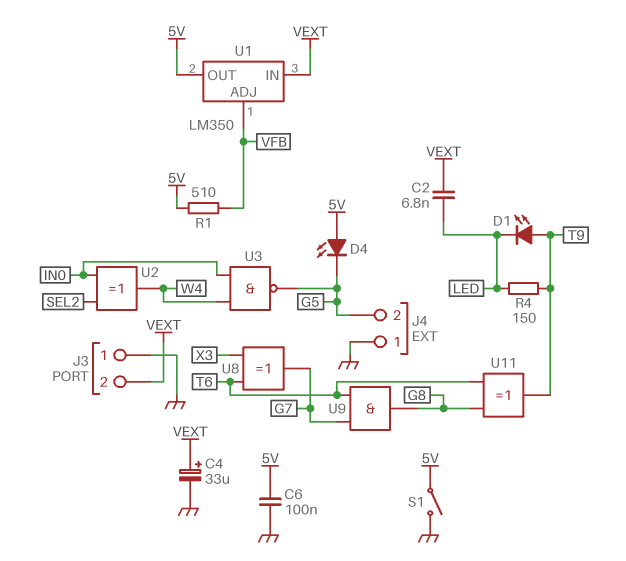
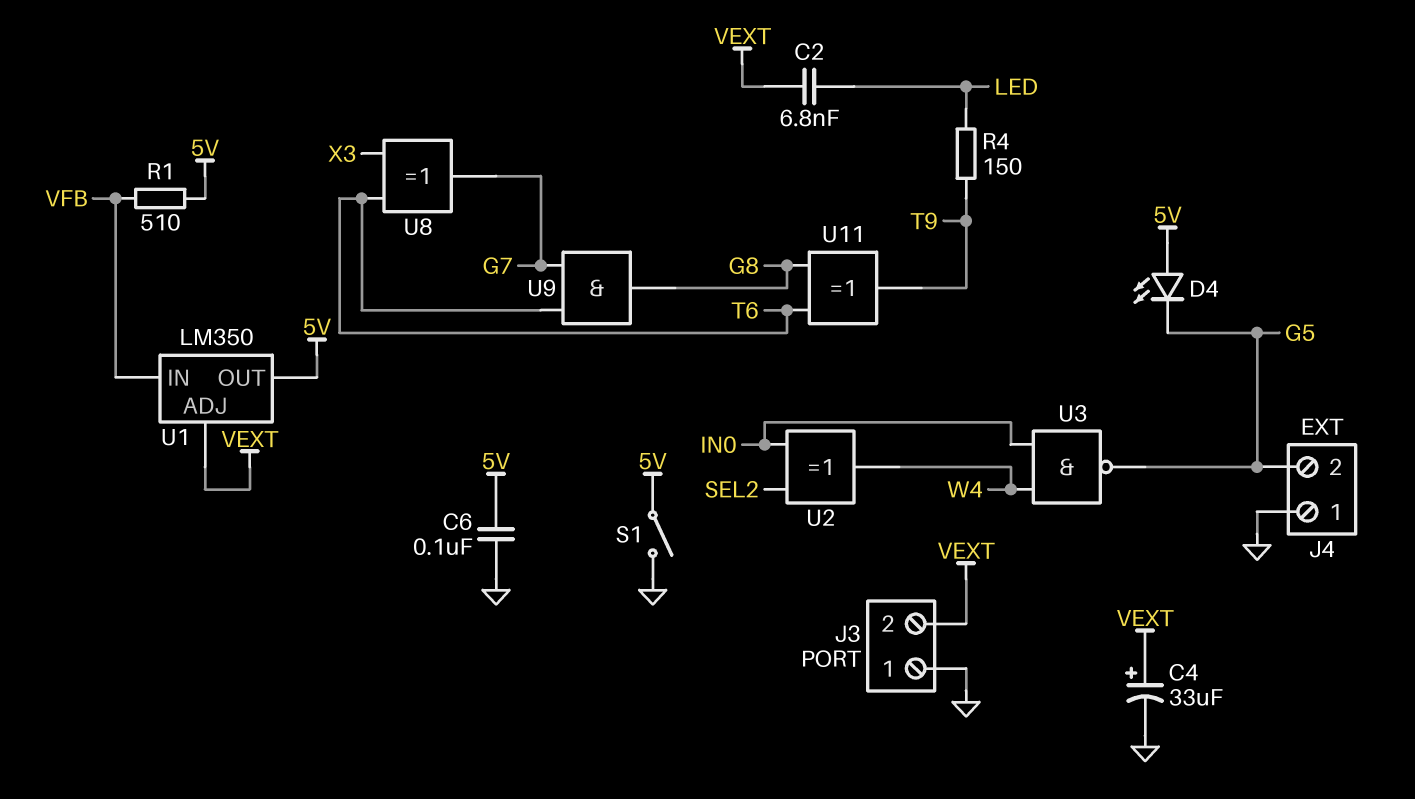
D1: LED (A T9, K LED) -> none
U1 pin ADJ: VFB -> VEXT
U1 pin IN: VEXT -> VFB

